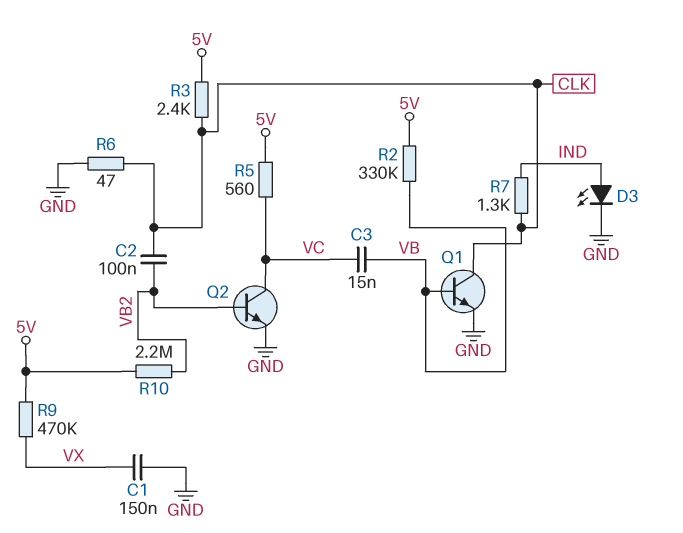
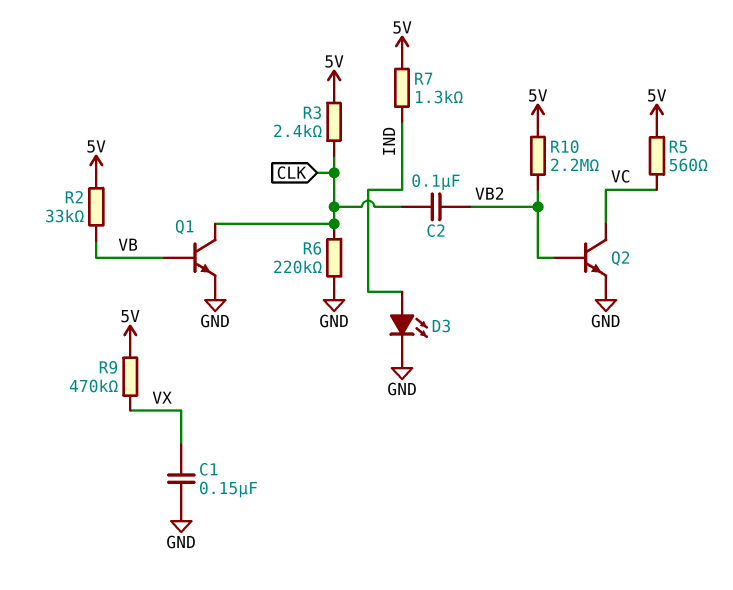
C3: 15nF (VB, VC) -> none
R2: 330k (5V, VB) -> 33k (5V, VB)
R6: 47 (CLK, GND) -> 220k (CLK, GND)
R7: 1.3k (CLK, IND) -> 1.3k (5V, IND)

